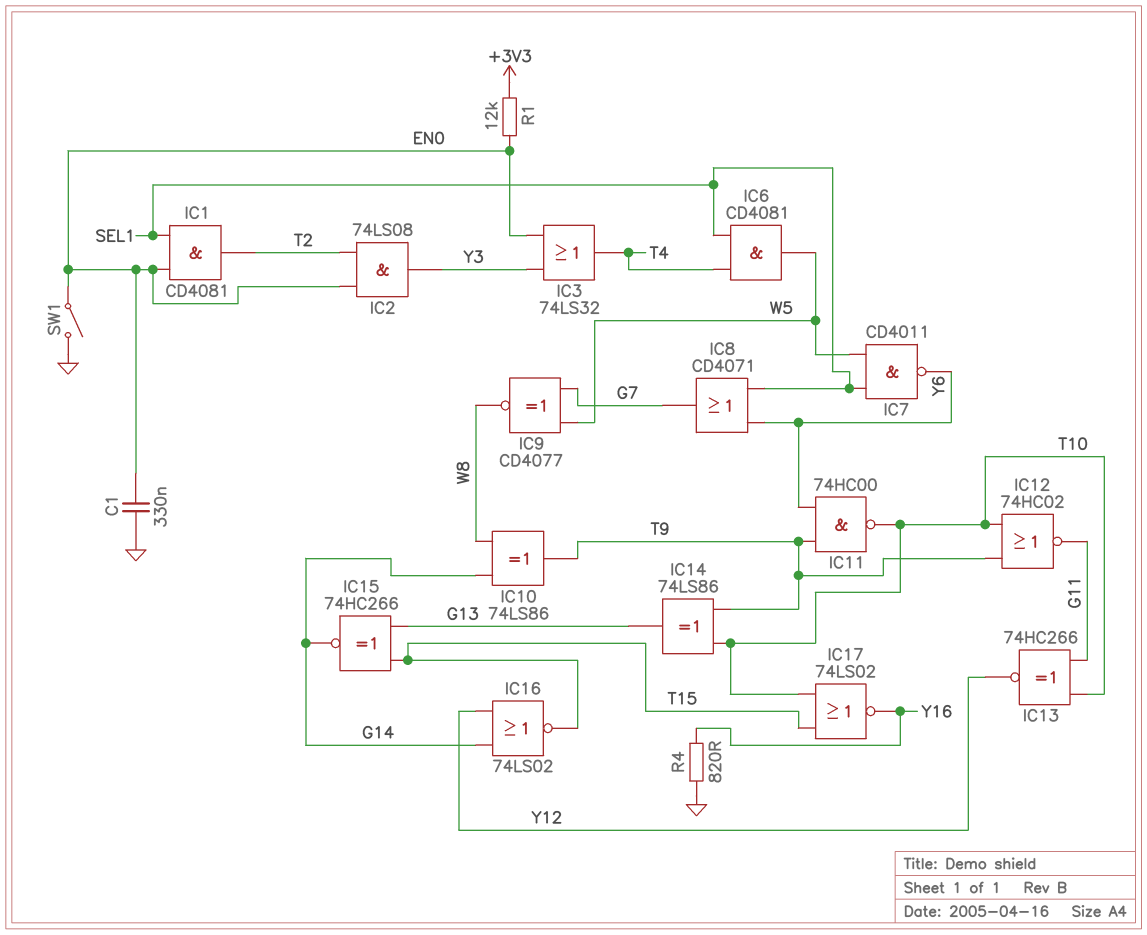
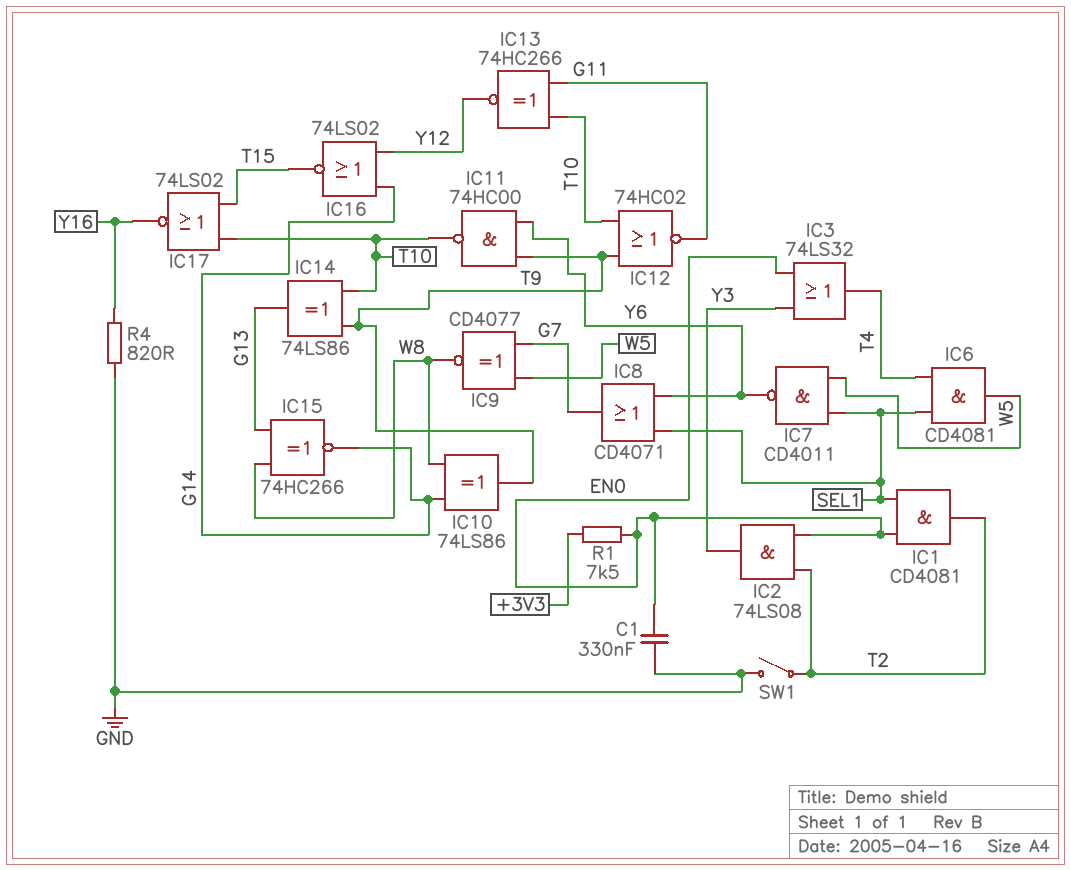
IC15: XNOR 74HC266 (in G13, in T15, out G14) -> XNOR 74HC266 (in G13, in W8, out G14)
R1: 12k (+3V3, EN0) -> 7.5k (+3V3, EN0)
SW1: switch (EN0, GND) -> switch (GND, T2)

